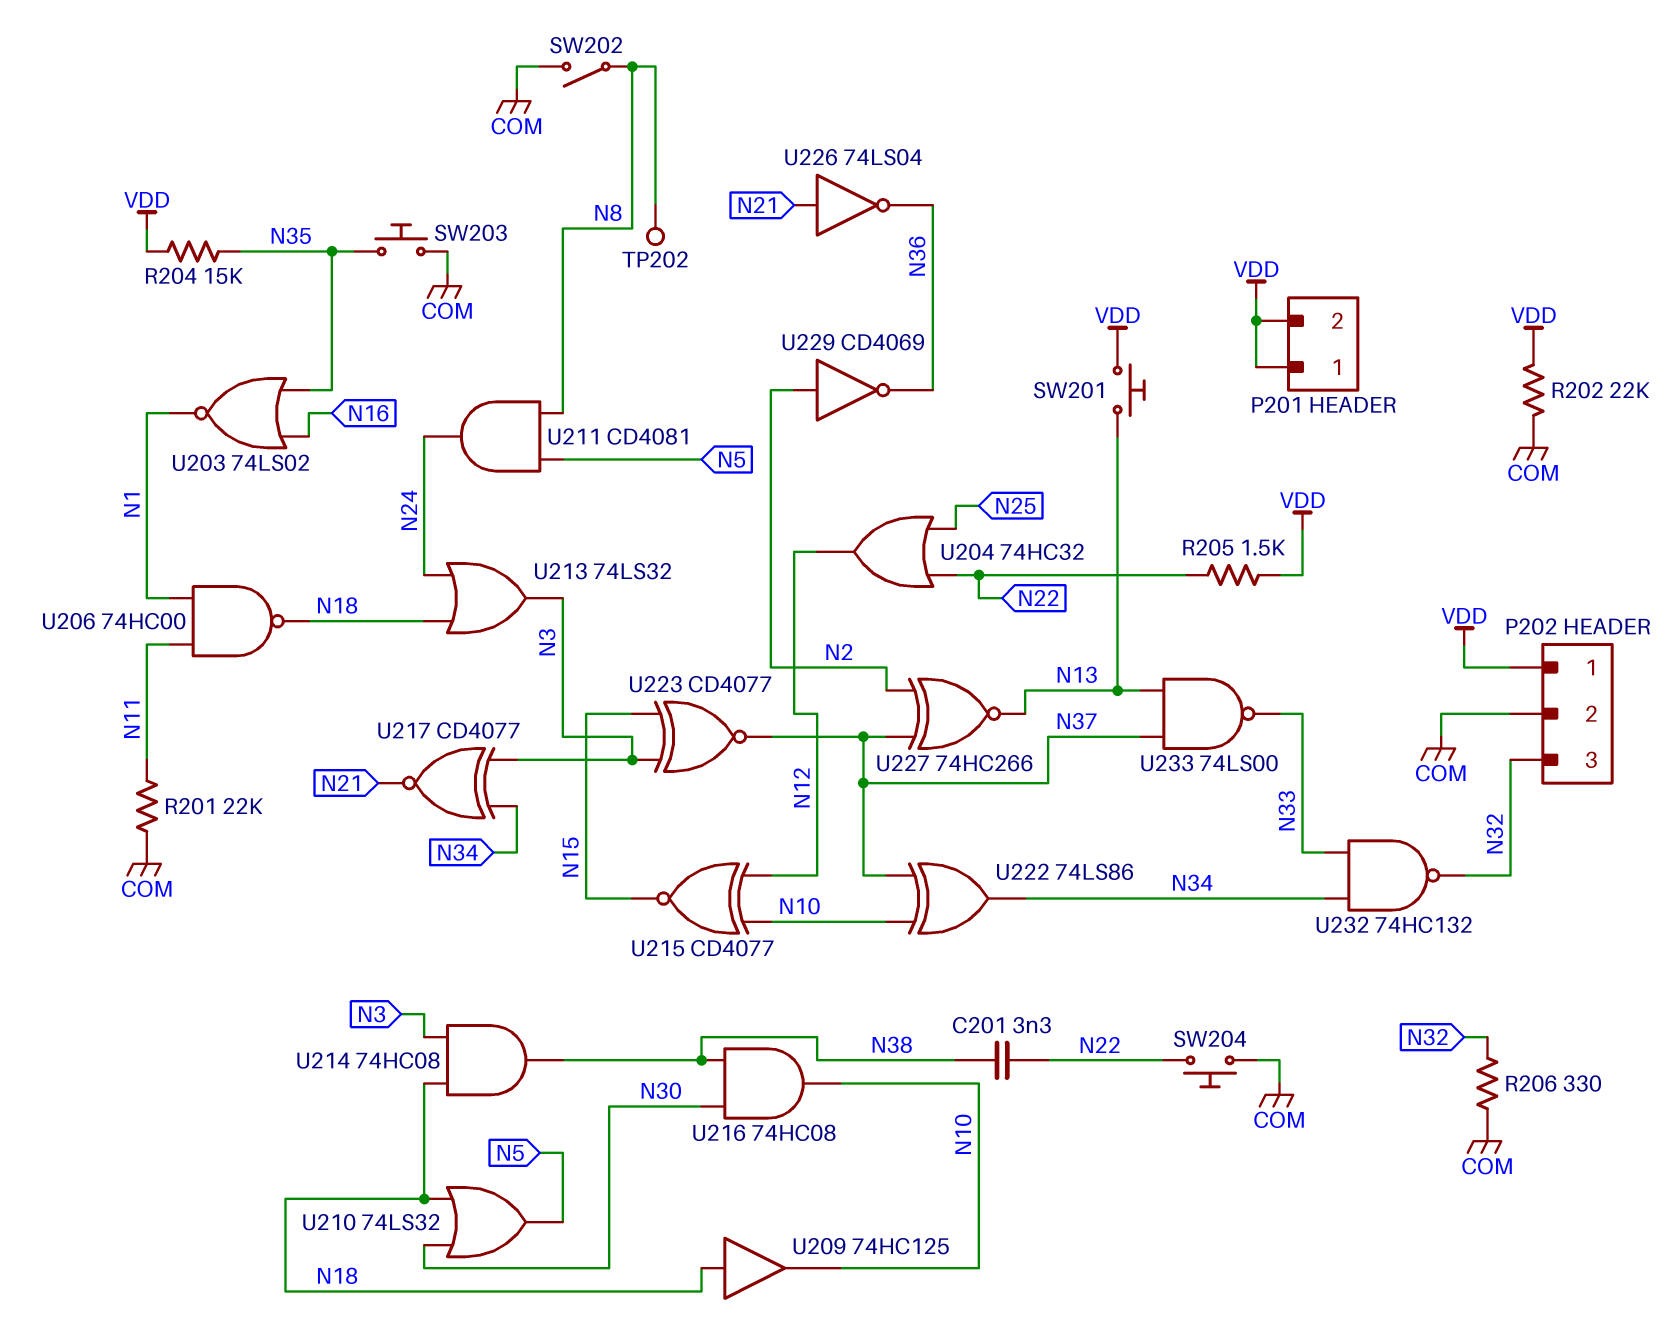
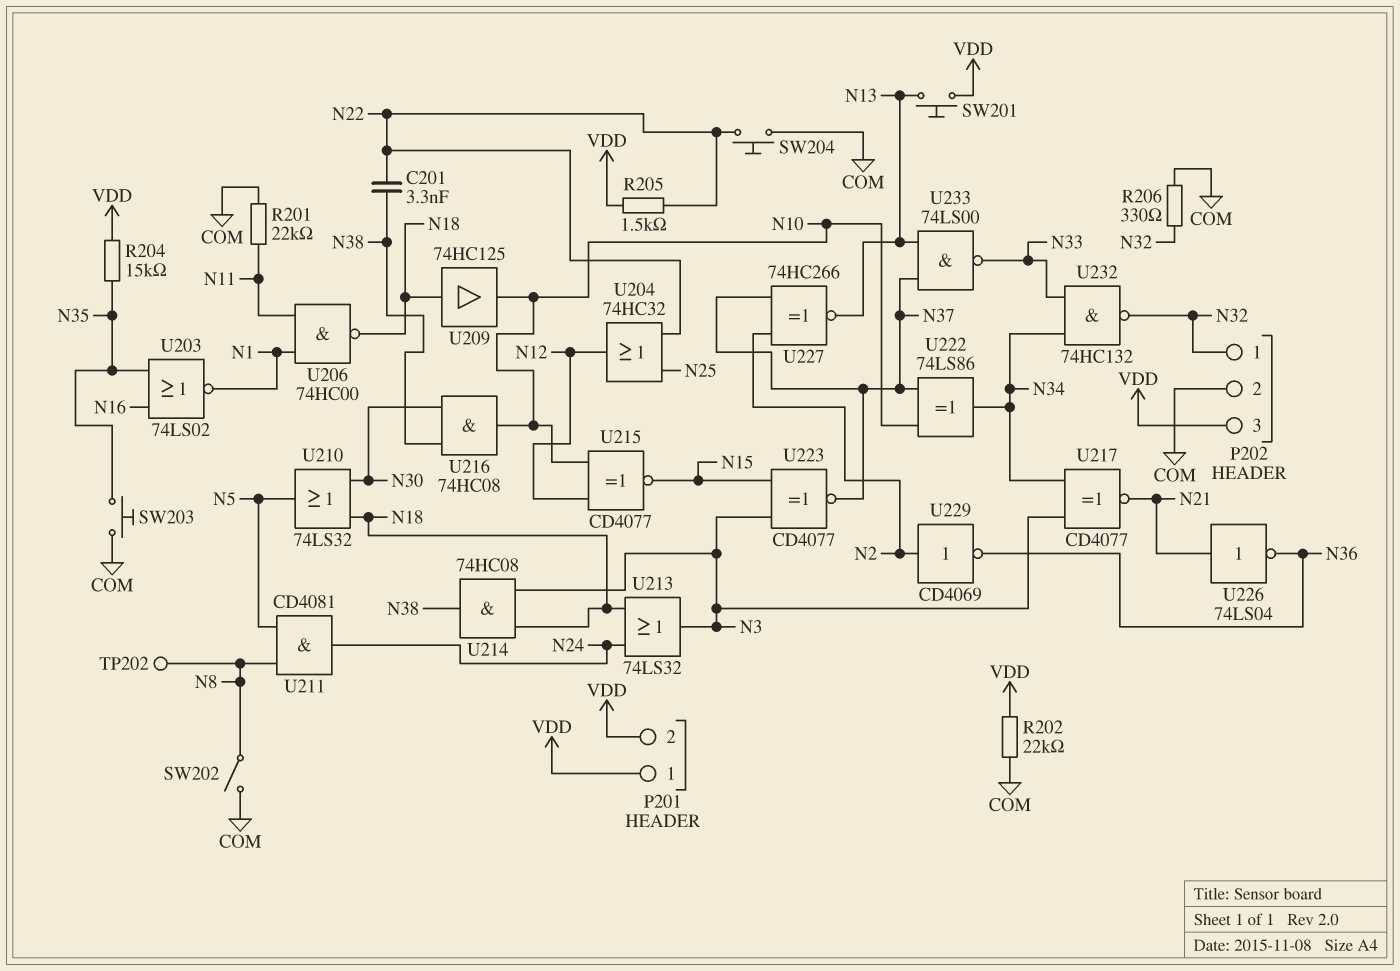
P202 pin 1: VDD -> N32
P202 pin 3: N32 -> VDD

